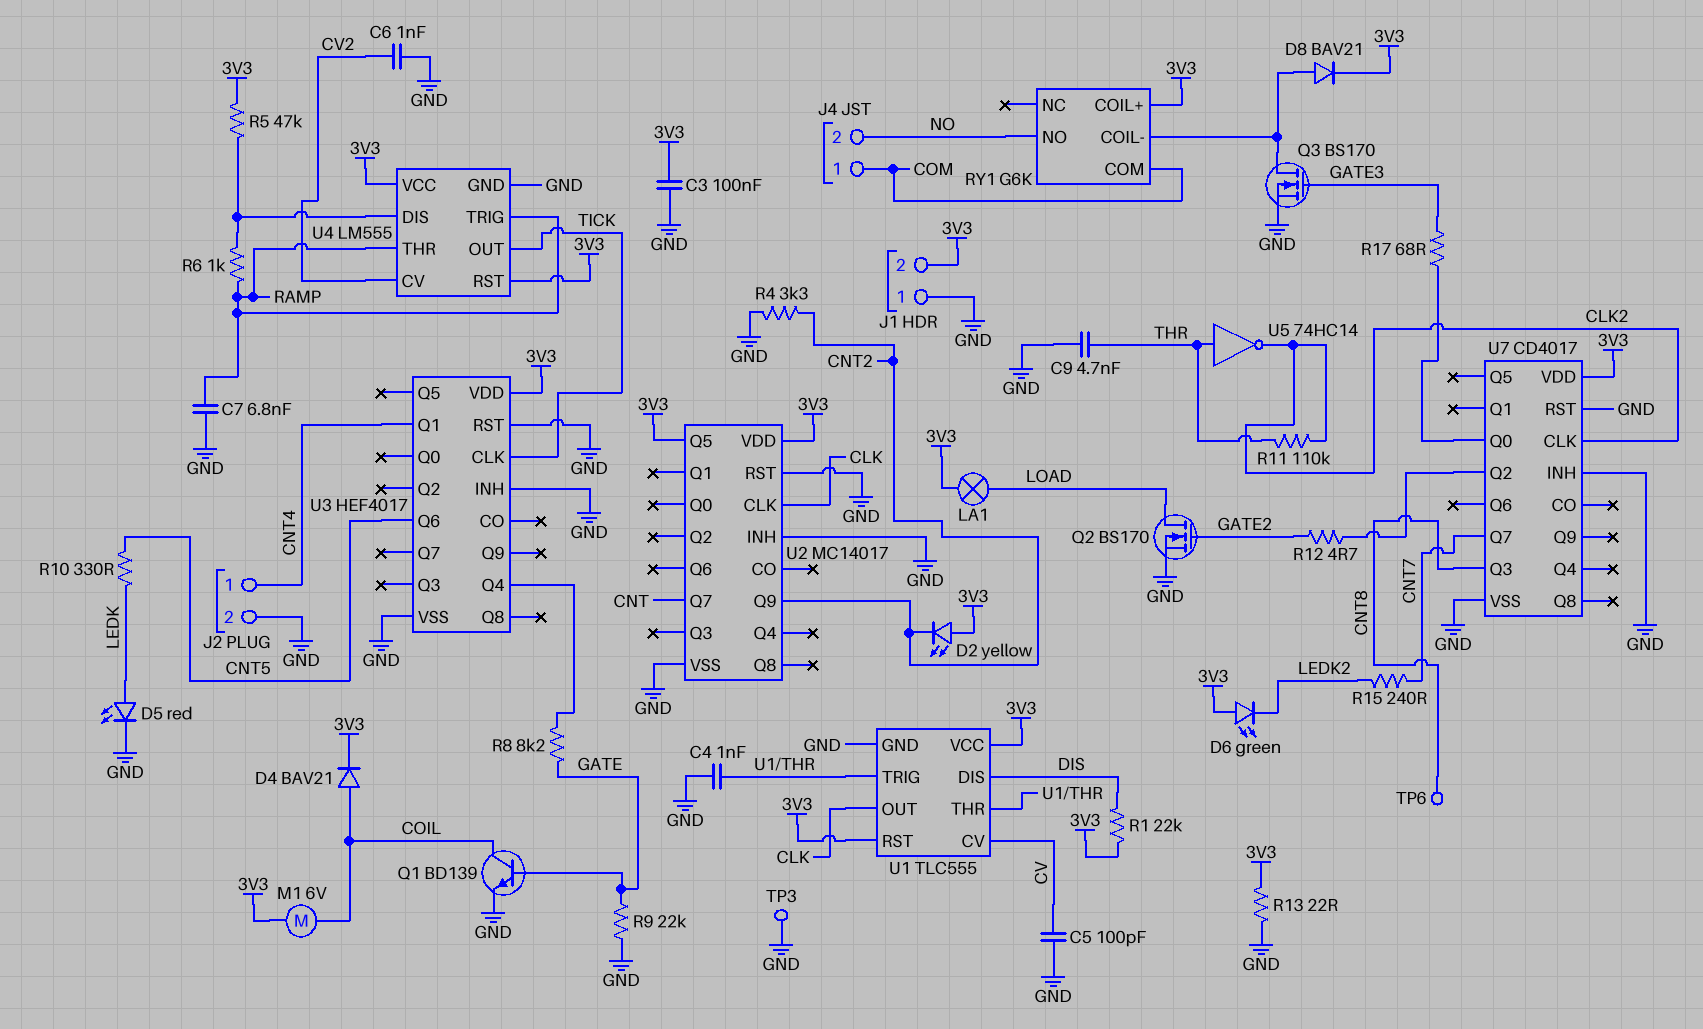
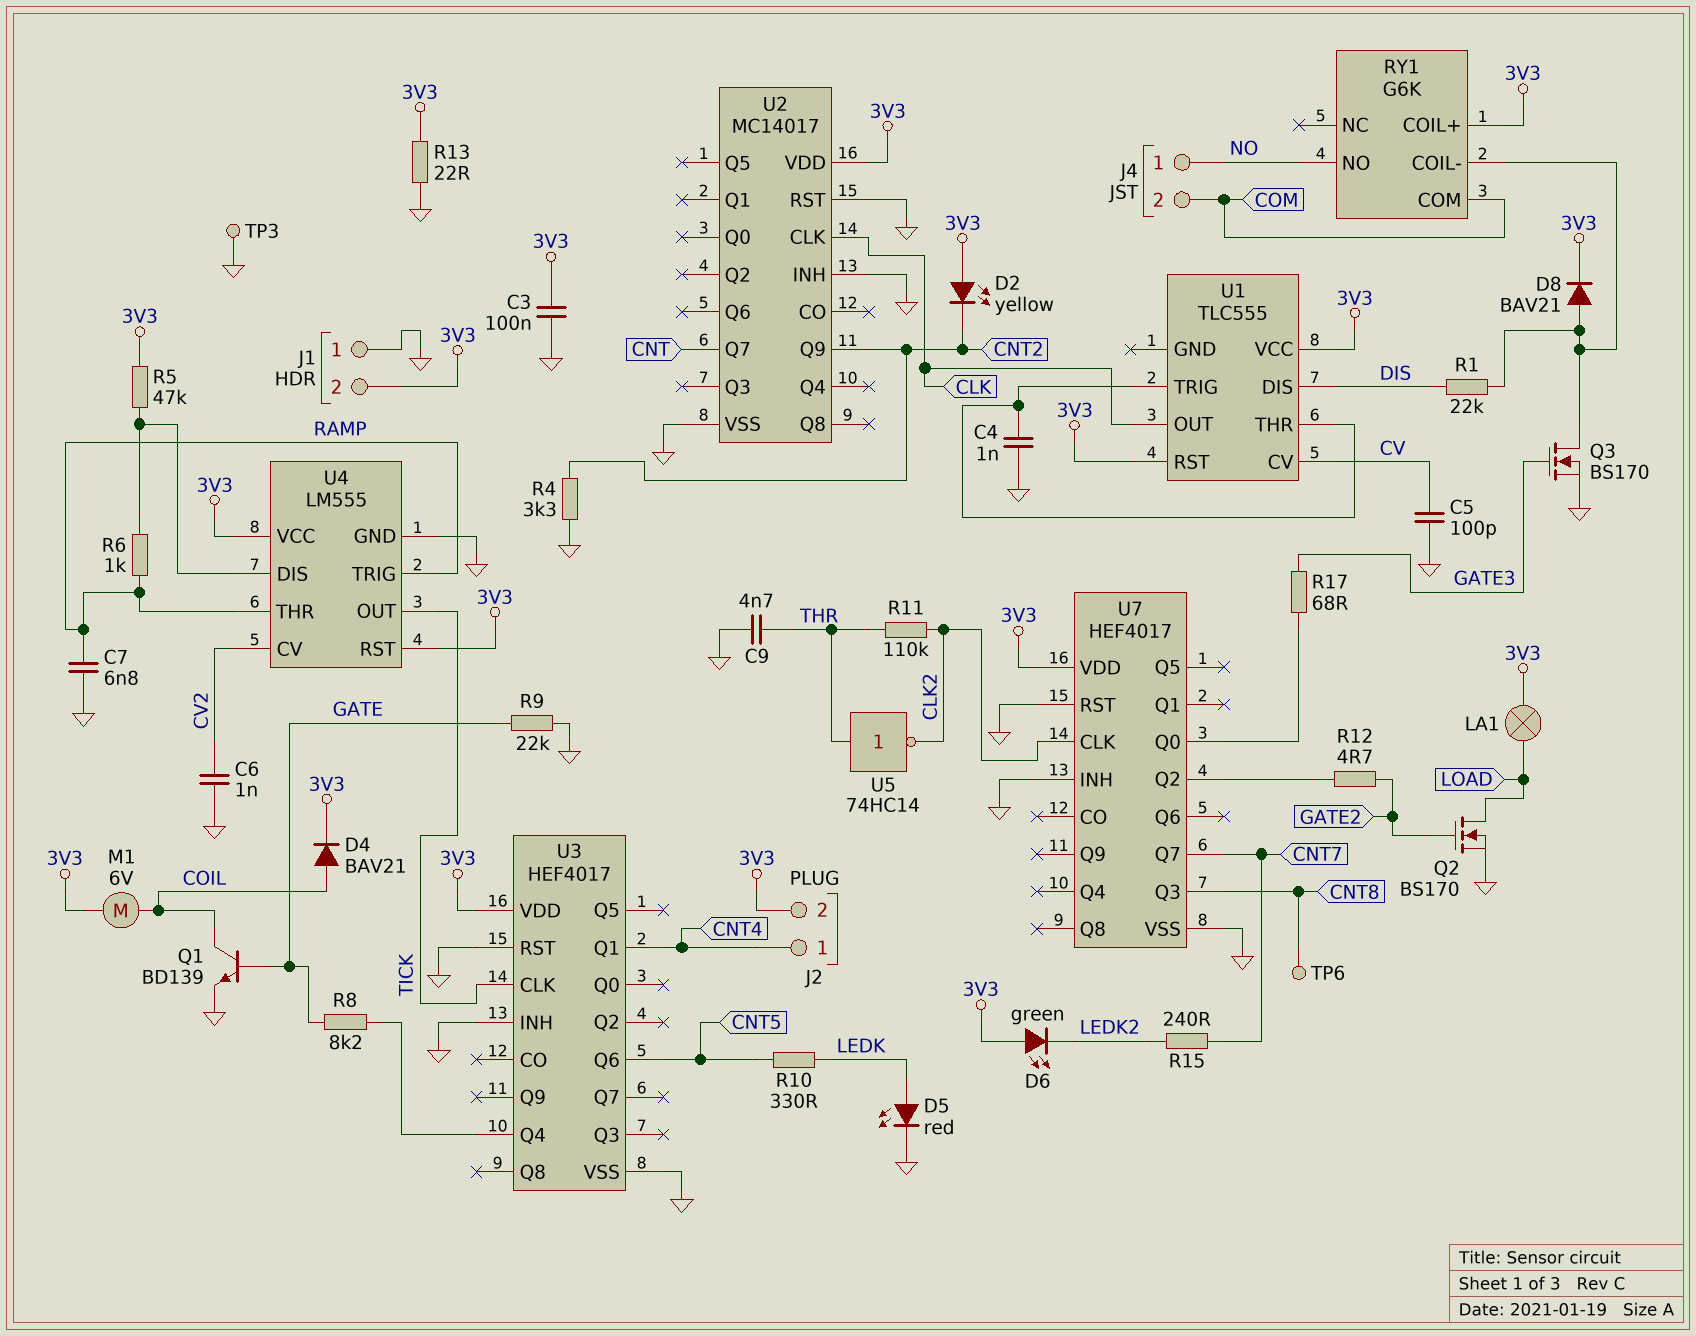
J2 pin 2: GND -> 3V3
J4 pin 1: COM -> NO
J4 pin 2: NO -> COM
R1: 22k (3V3, DIS) -> 22k (DIS, RY1/COIL-)
U1 pin GND: GND -> none
U2 pin Q5: 3V3 -> none
U7: CD4017 -> HEF4017

